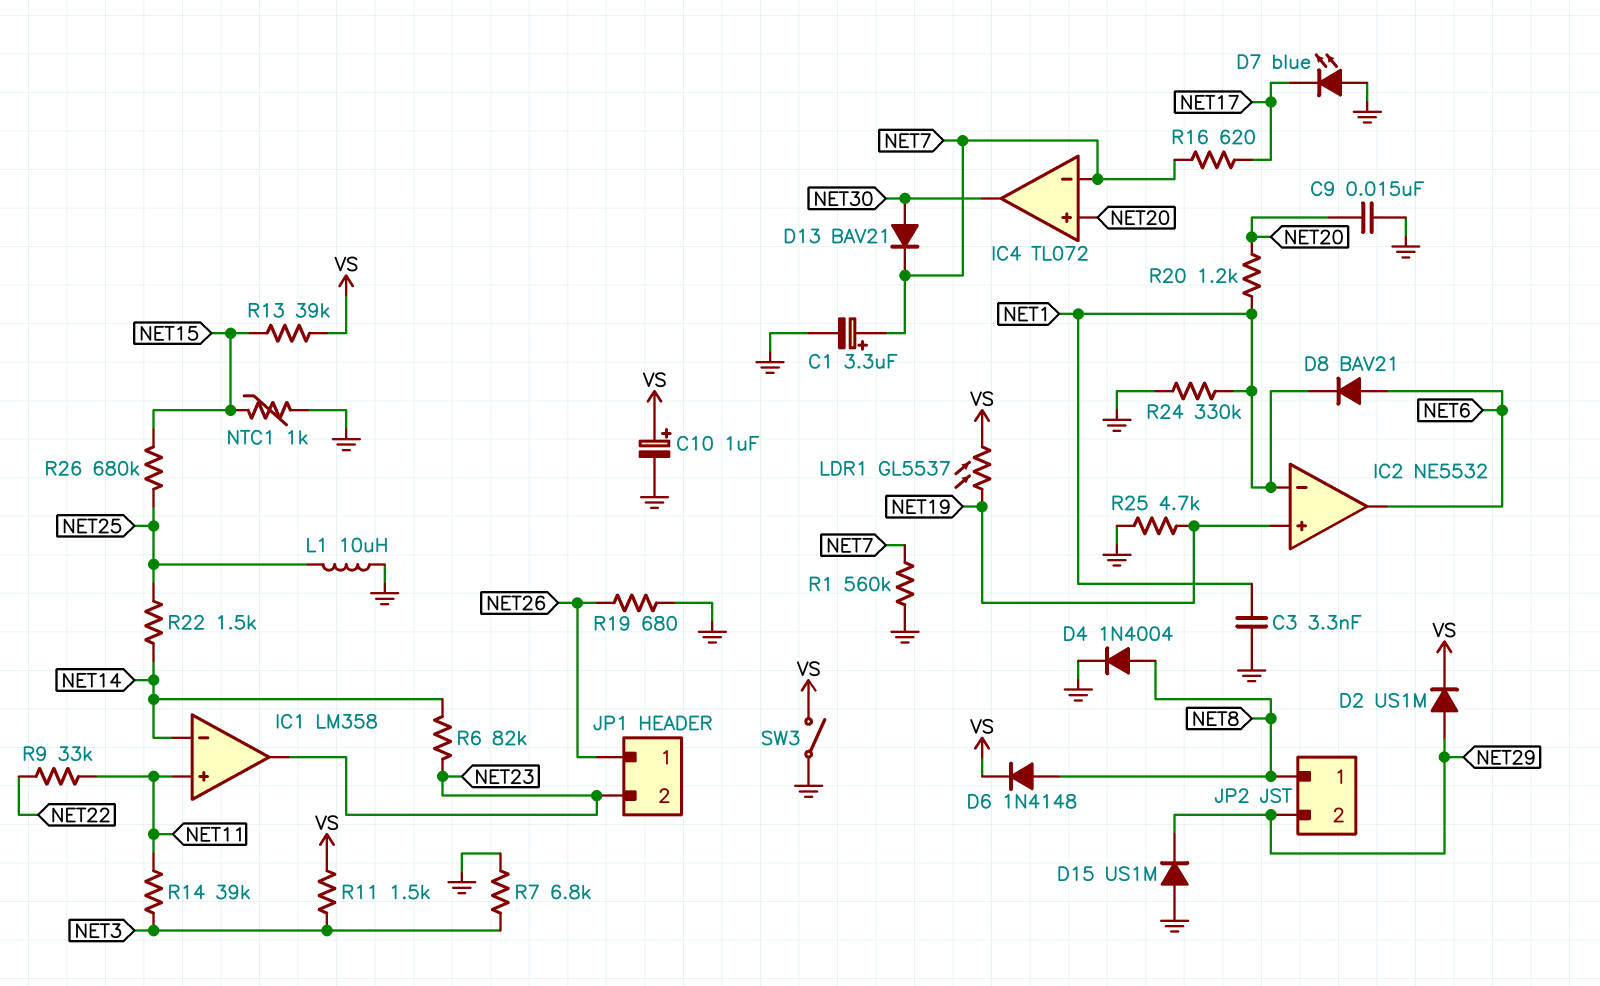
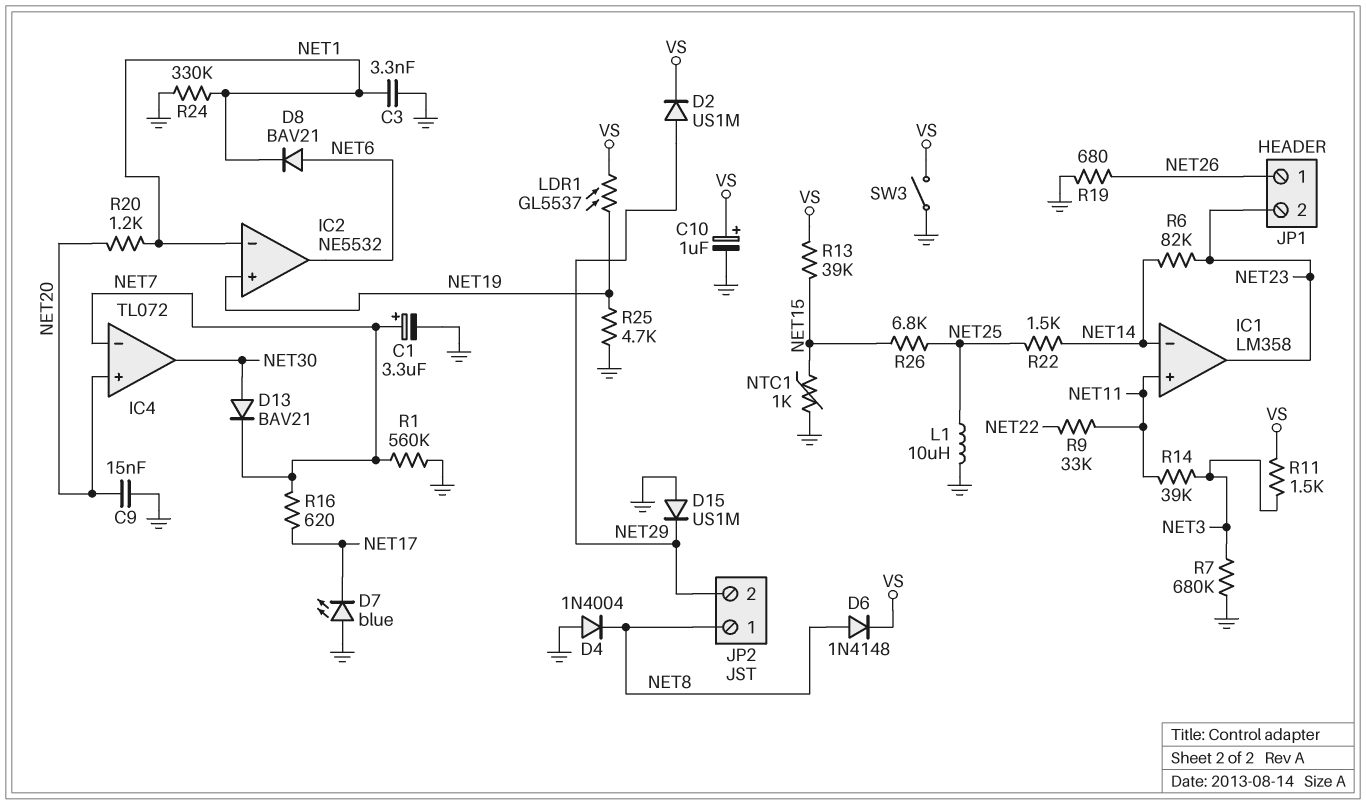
D4: diode 1N4004 (A NET8, K GND) -> diode 1N4004 (A GND, K NET8)
R7: 6.8k (GND, NET3) -> 680k (GND, NET3)
R26: 680k (NET15, NET25) -> 6.8k (NET15, NET25)

